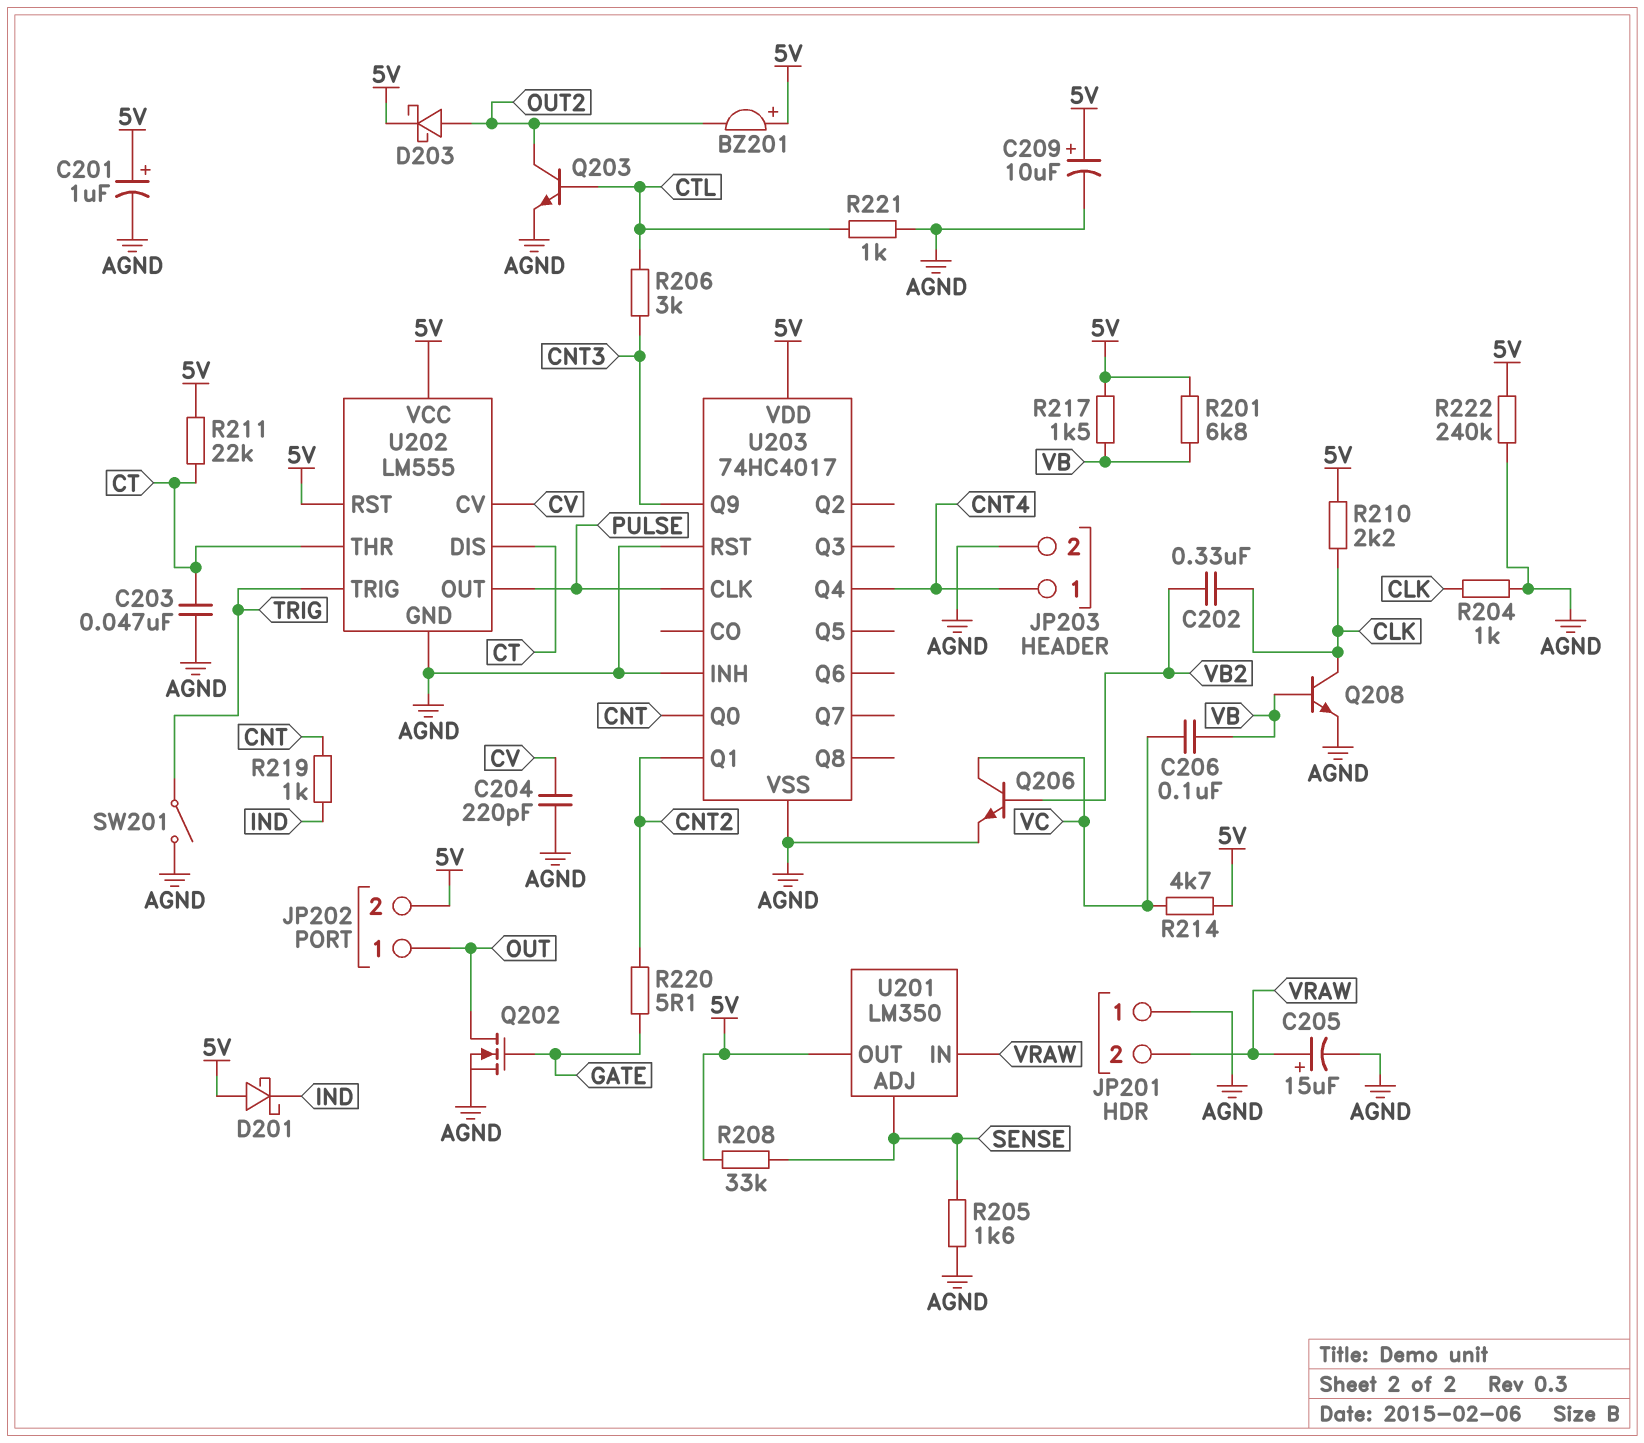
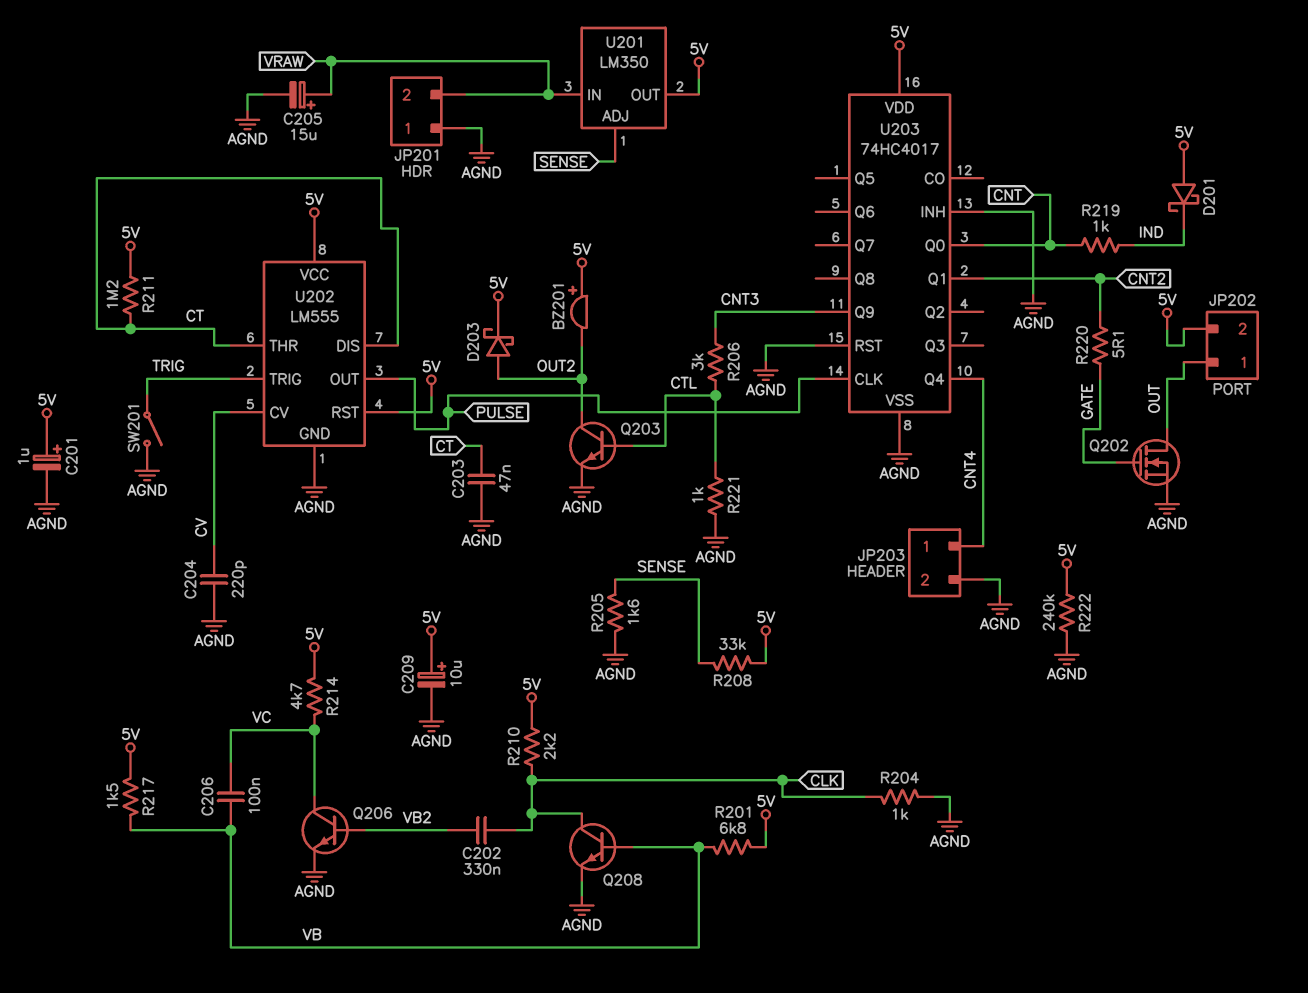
R211: 22k (5V, CT) -> 1.2M (5V, CT)

